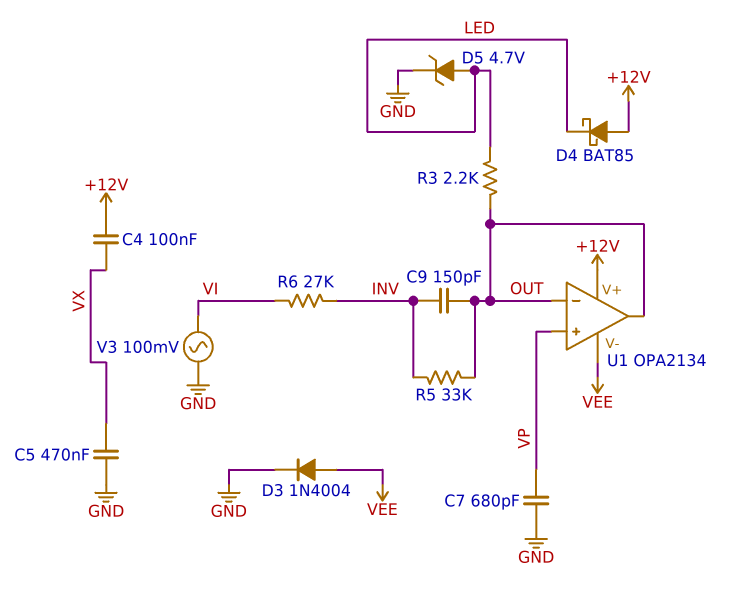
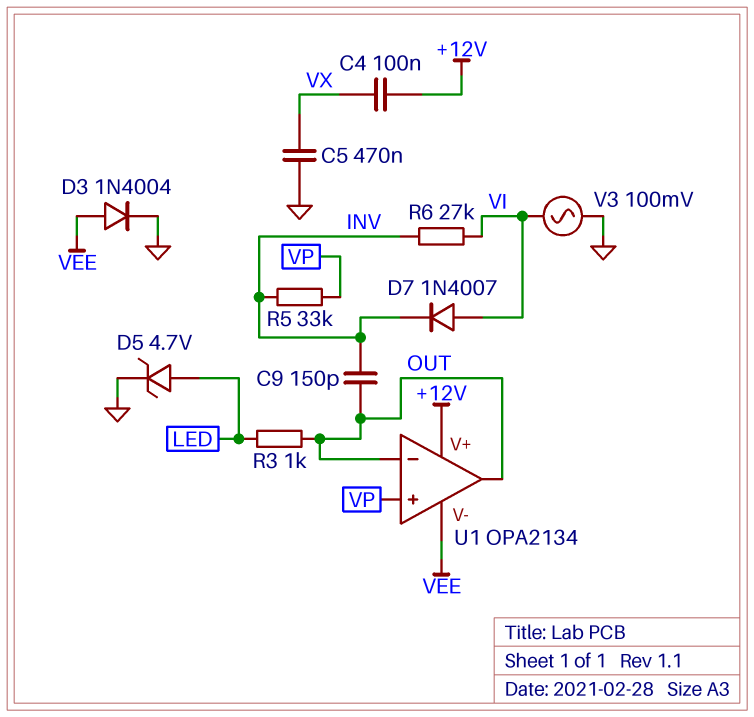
C7: 680pF (GND, VP) -> none
D4: schottky BAT85 (A +12V, K LED) -> none
D7: none -> diode 1N4007 (A VI, K INV)
R3: 2.2k (LED, OUT) -> 1k (LED, OUT)
R5: 33k (INV, OUT) -> 33k (INV, VP)

